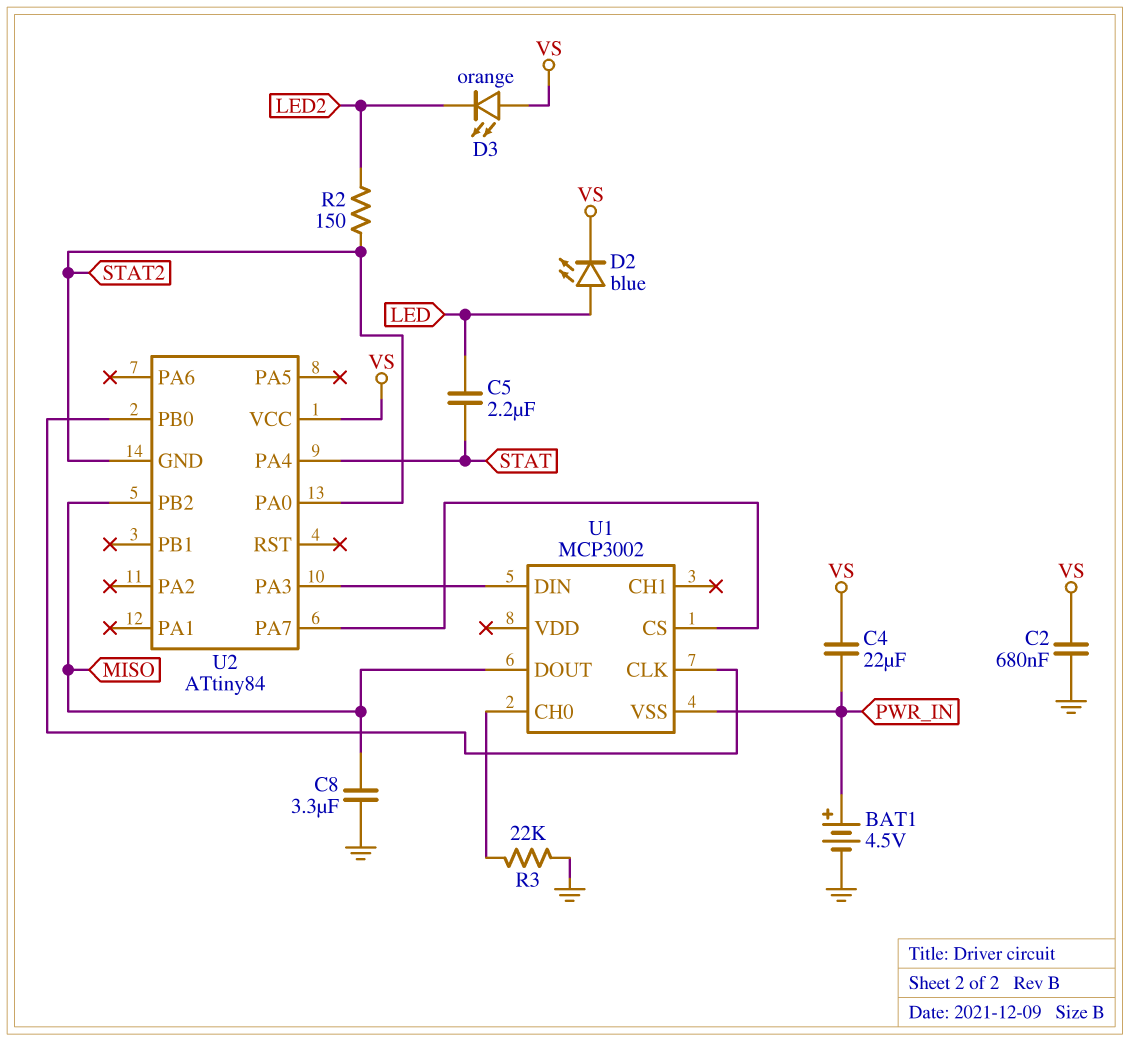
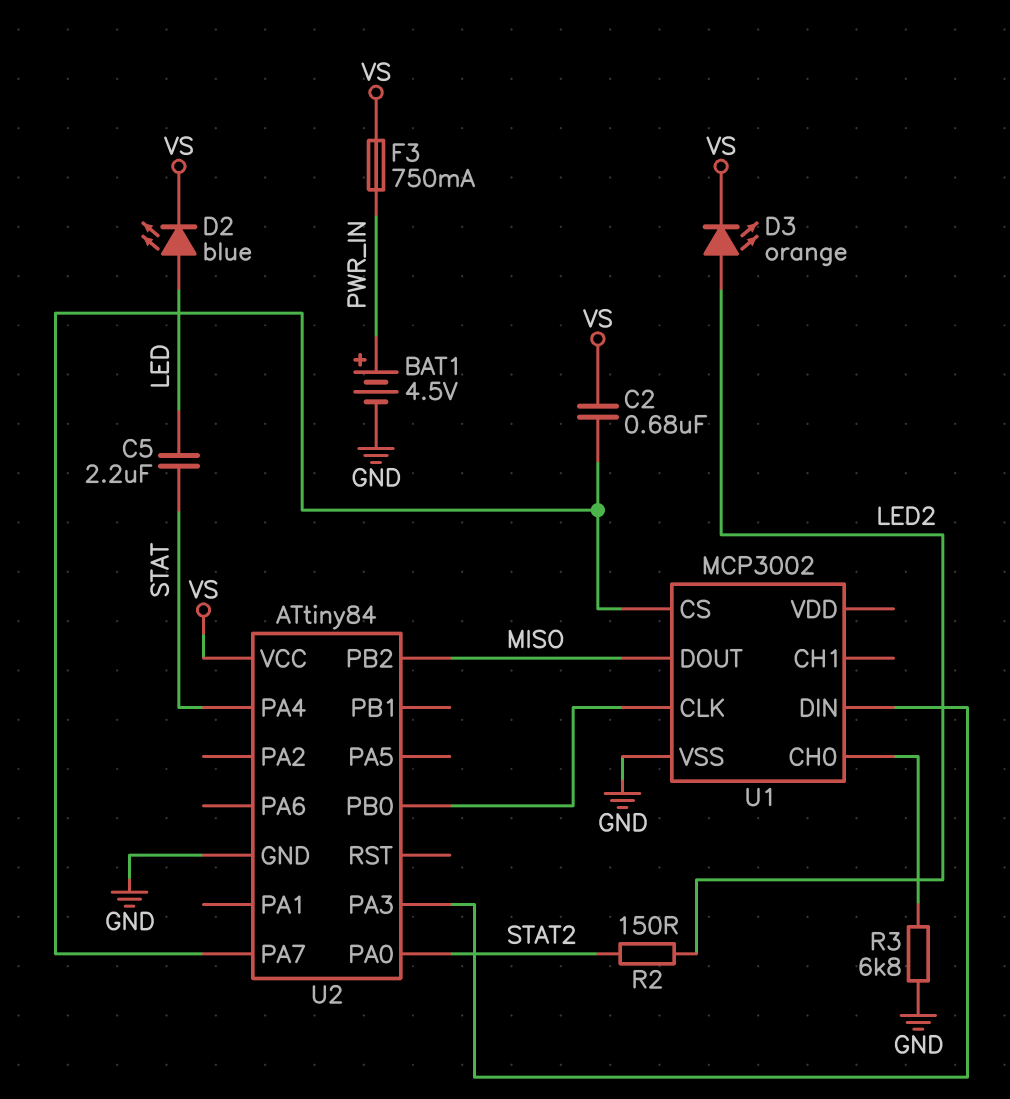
C2: 680nF (GND, VS) -> 680nF (U1/CS, VS)
C4: 22uF (PWR_IN, VS) -> none
C8: 3.3uF (GND, MISO) -> none
D3: LED orange (A VS, K LED2) -> LED orange (A LED2, K VS)
F3: none -> 750mA (PWR_IN, VS)
R3: 22k (GND, U1/CH0) -> 6.8k (GND, U1/CH0)
U1 pin VSS: PWR_IN -> GND
U2 pin GND: STAT2 -> GND

